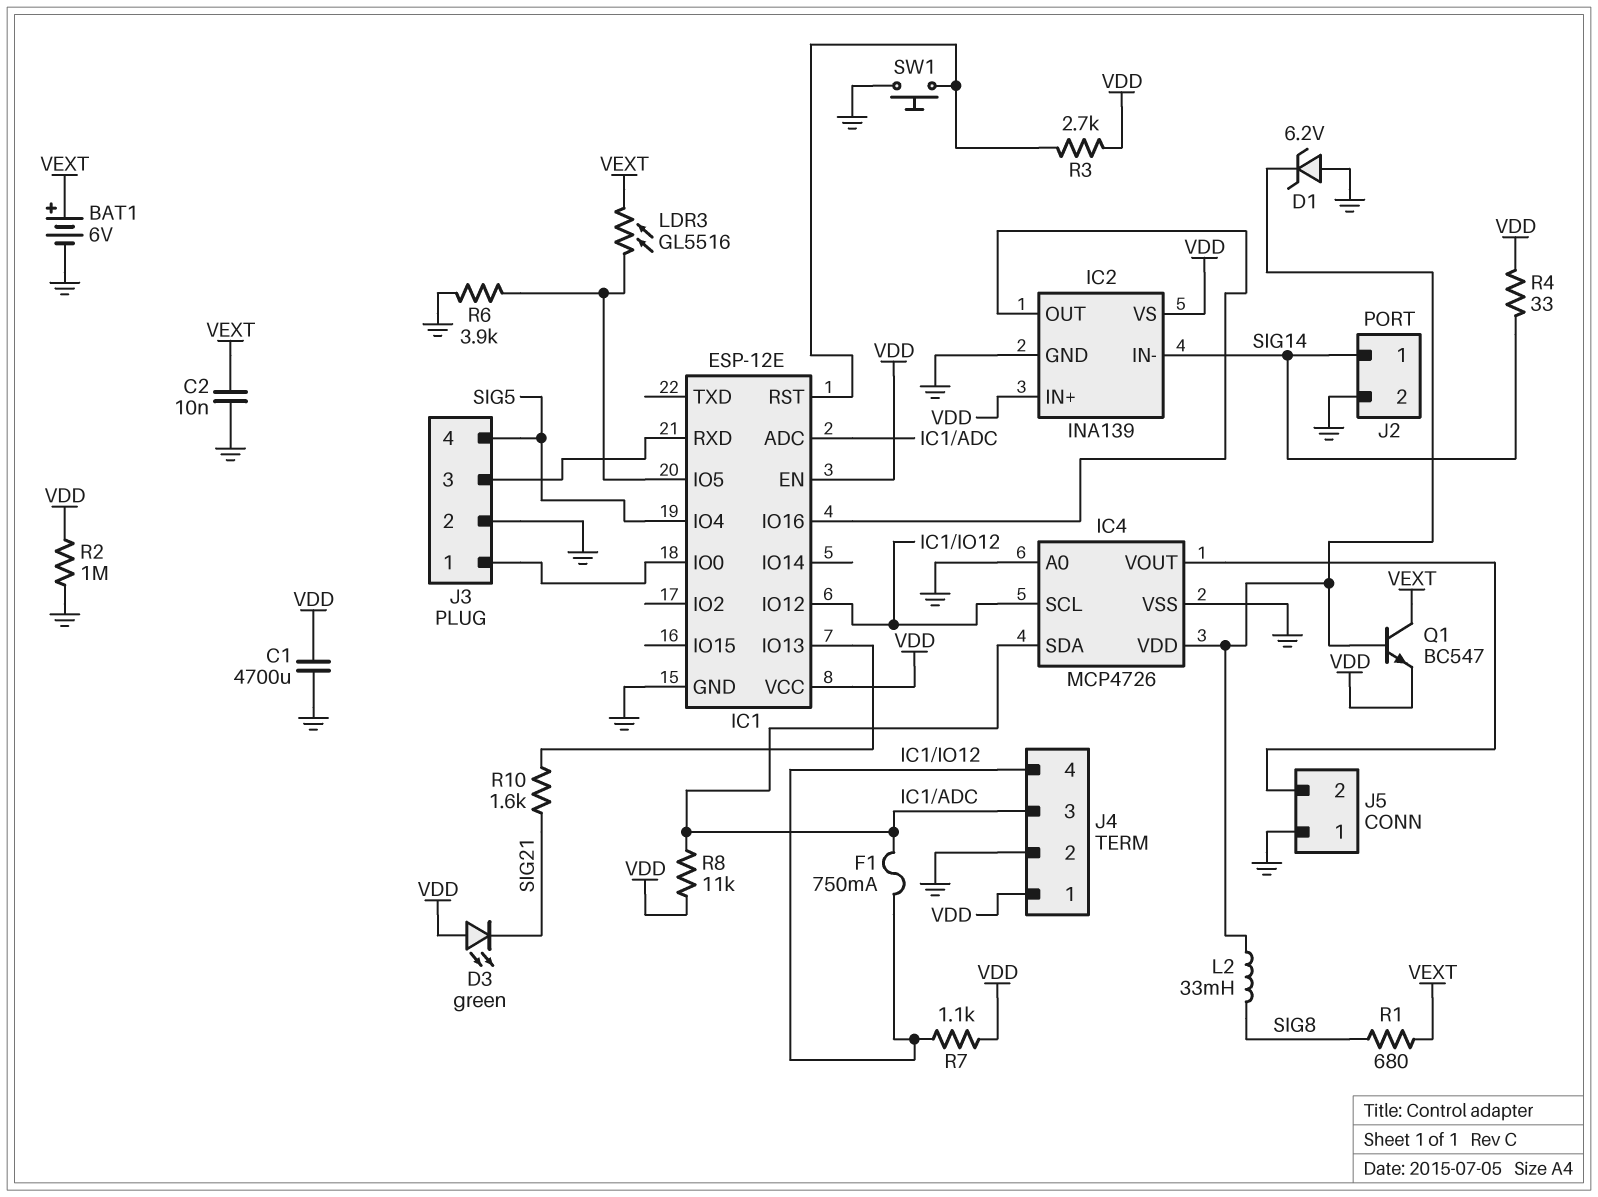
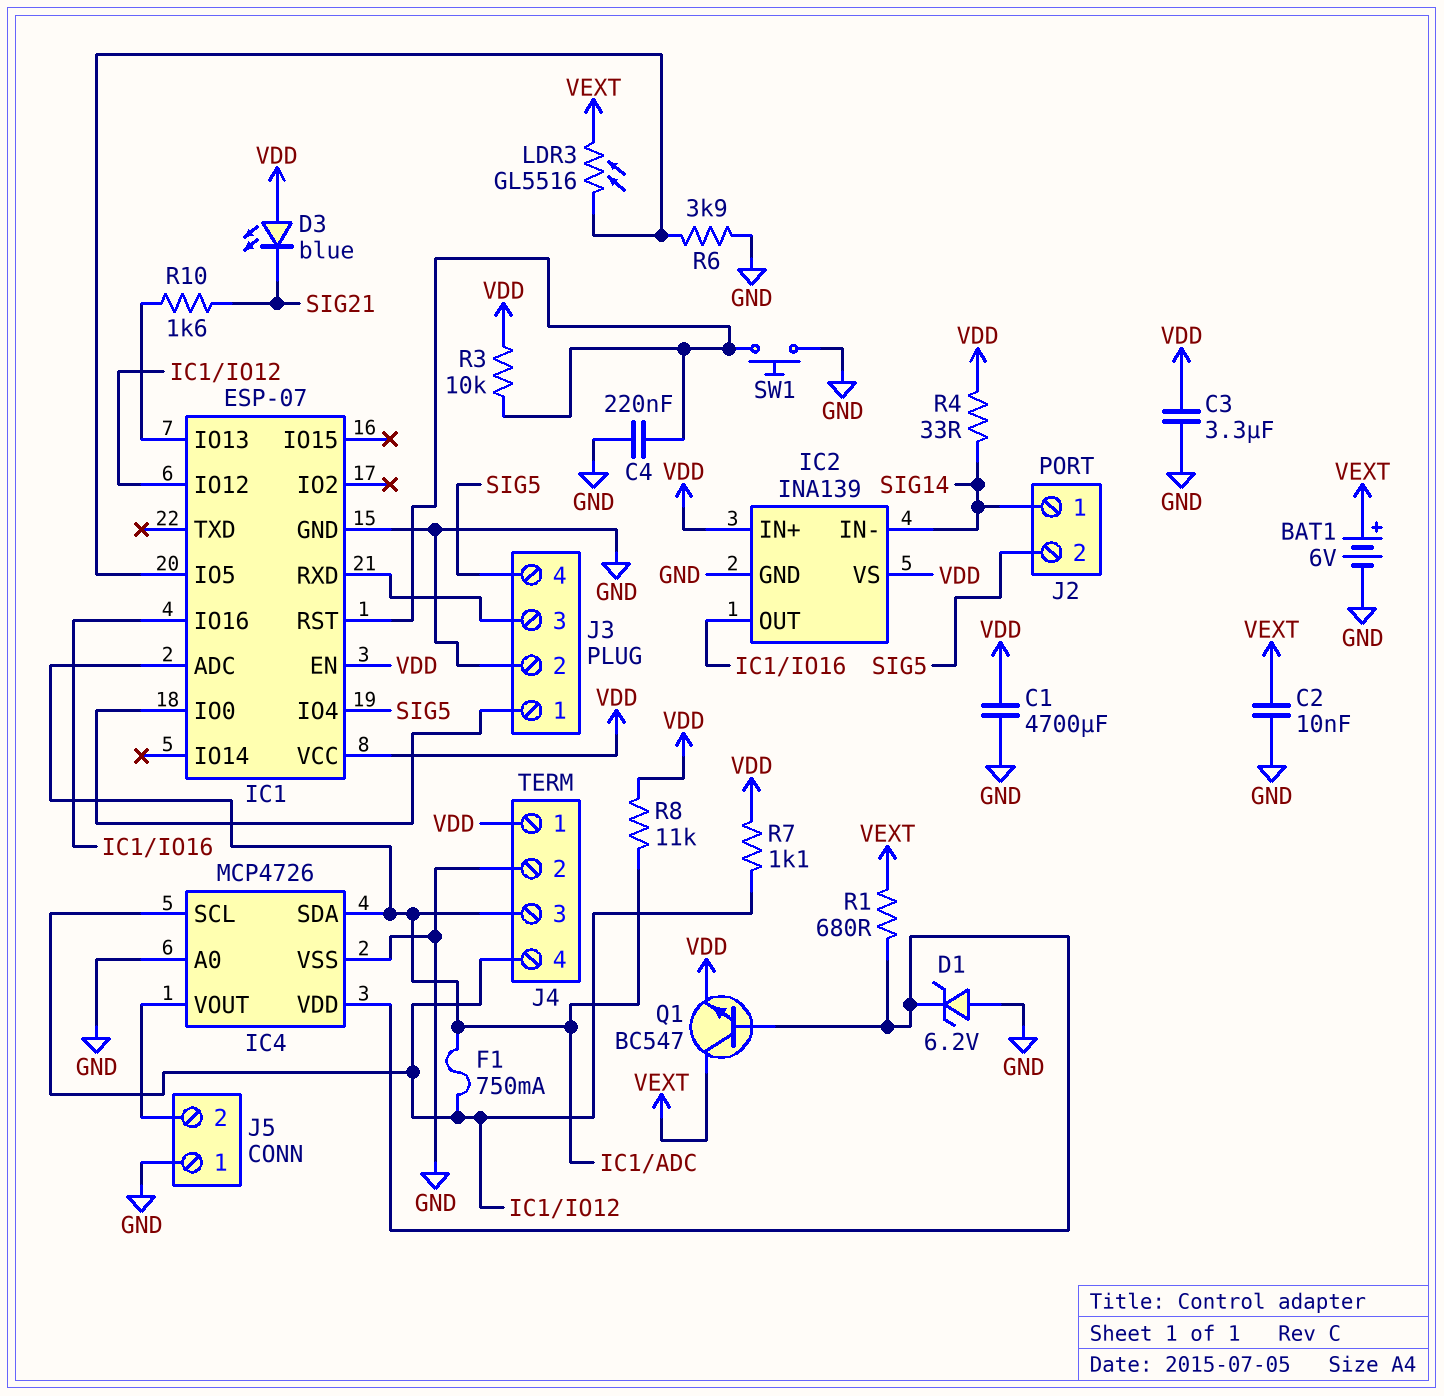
C3: none -> 3.3uF (GND, VDD)
C4: none -> 220nF (GND, IC1/RST)
D3: LED green (A VDD, K SIG21) -> LED blue (A VDD, K SIG21)
IC1: ESP-12E -> ESP-07
J2 pin 2: GND -> SIG5
L2: 33mH (IC4/VDD, SIG8) -> none
R1: 680 (SIG8, VEXT) -> 680 (IC4/VDD, VEXT)
R2: 1M (GND, VDD) -> none
R3: 2.7k (IC1/RST, VDD) -> 10k (IC1/RST, VDD)

